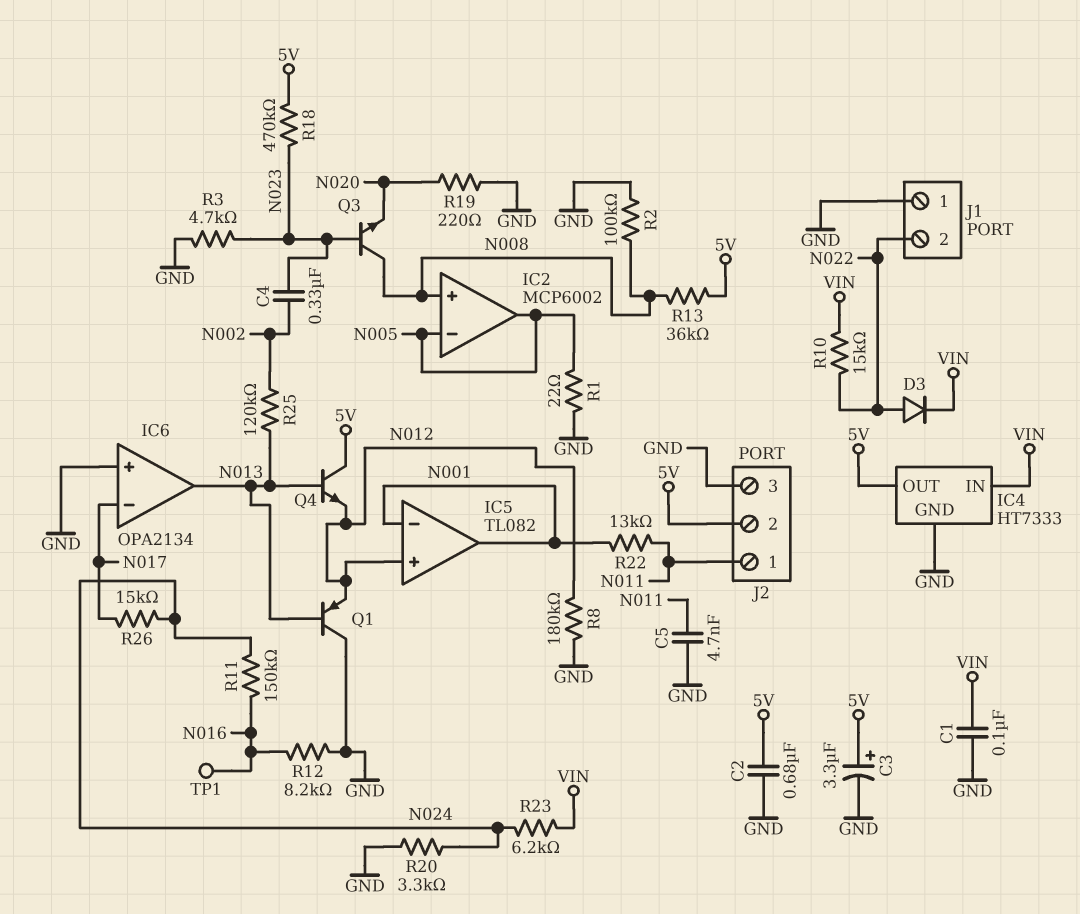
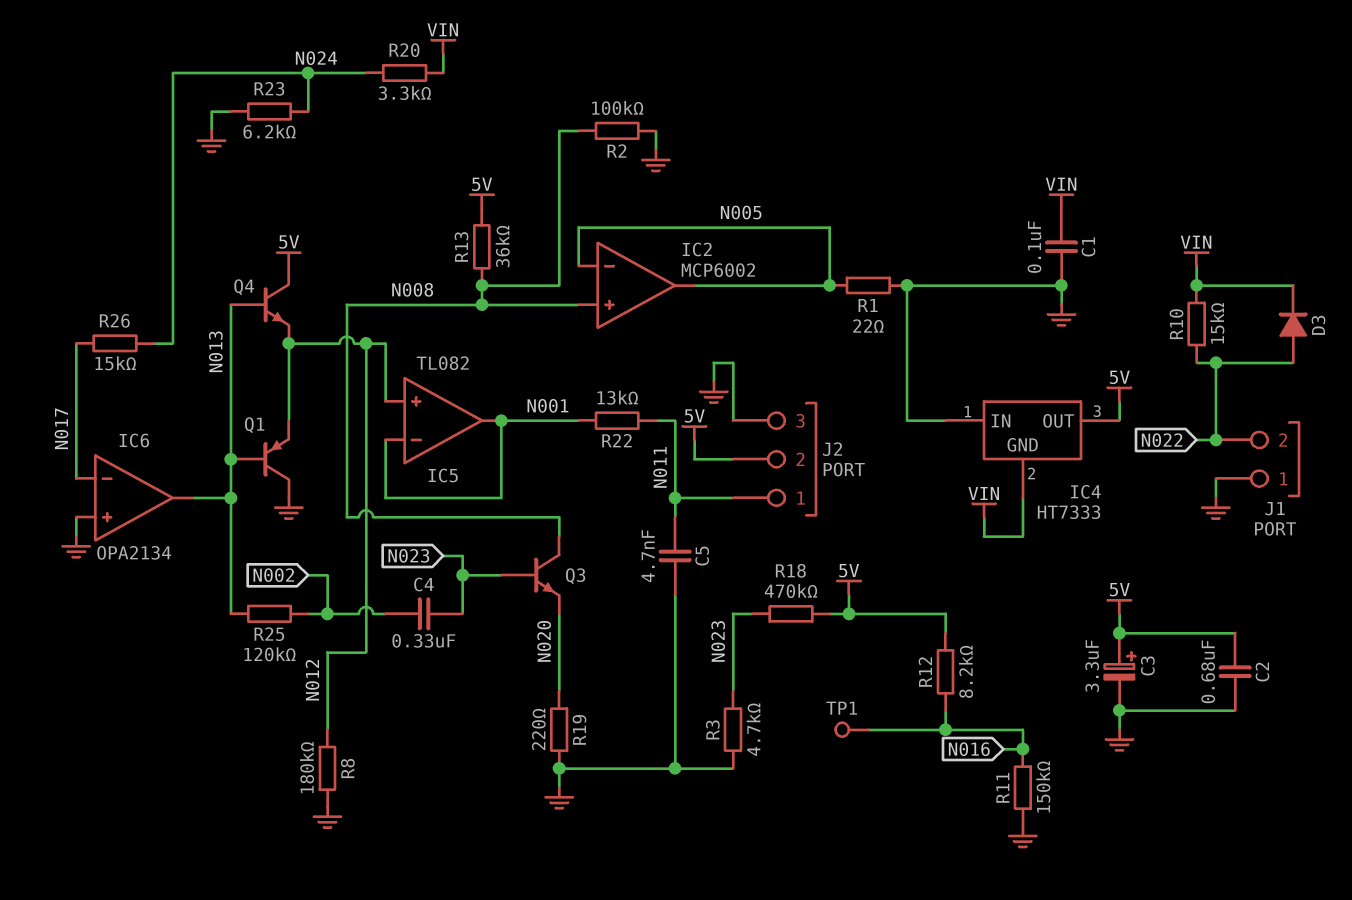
IC4 pin GND: GND -> VIN
IC4 pin IN: VIN -> GND
R11: 150k (N016, N024) -> 150k (GND, N016)
R12: 8.2k (GND, N016) -> 8.2k (5V, N016)
R20: 3.3k (GND, N024) -> 3.3k (N024, VIN)
R23: 6.2k (N024, VIN) -> 6.2k (GND, N024)

